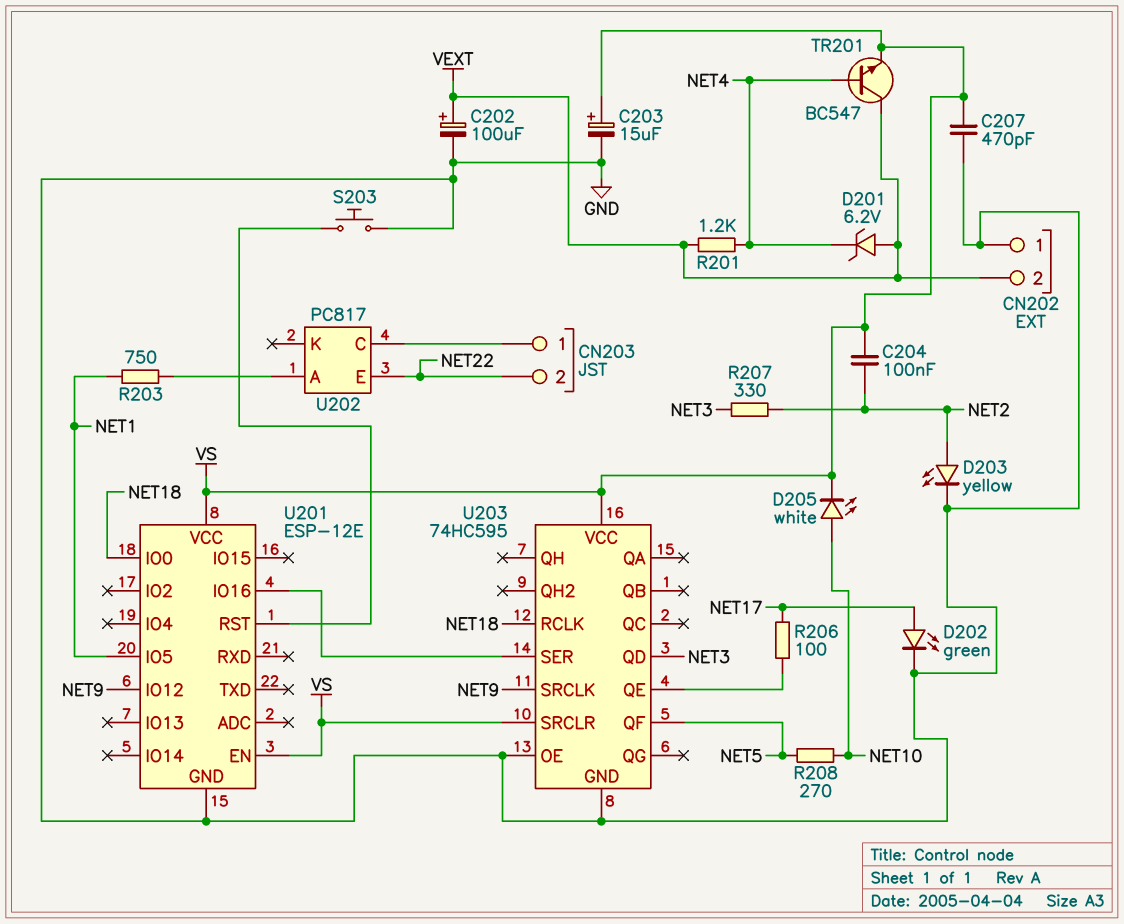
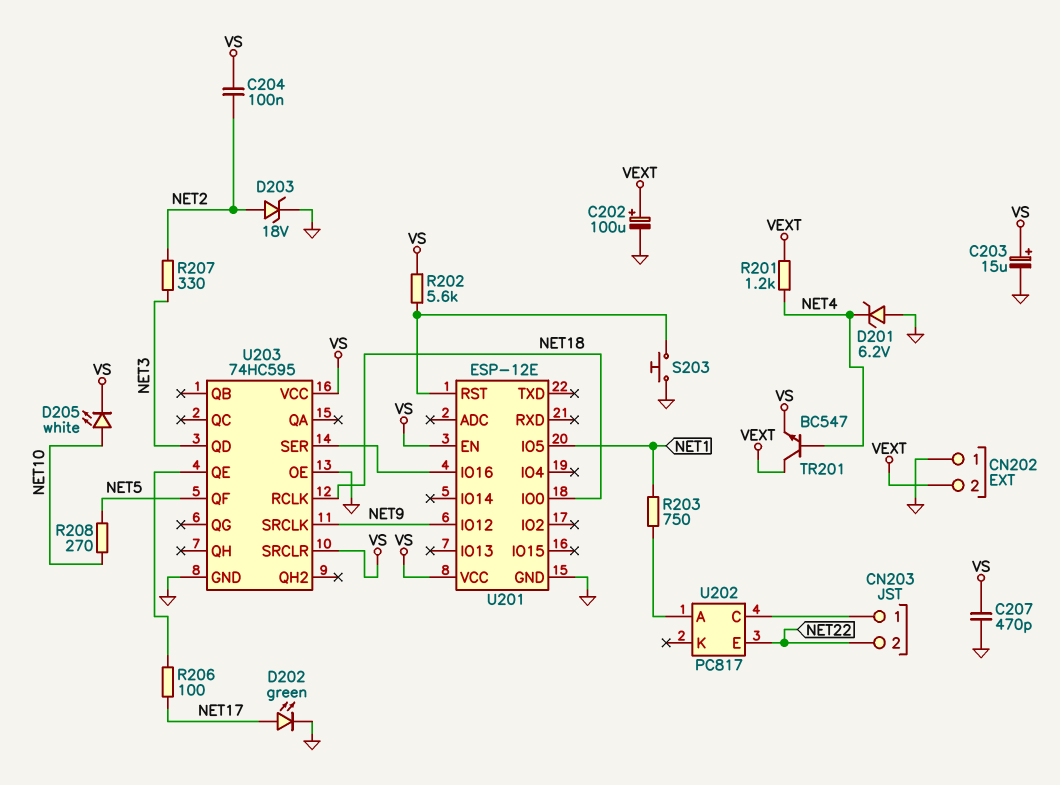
D201: zener 6.2V (A VEXT, K NET4) -> zener 6.2V (A GND, K NET4)
D203: LED yellow (A NET2, K GND) -> zener 18V (A NET2, K GND)
R202: none -> 5.6k (U201/RST, VS)

